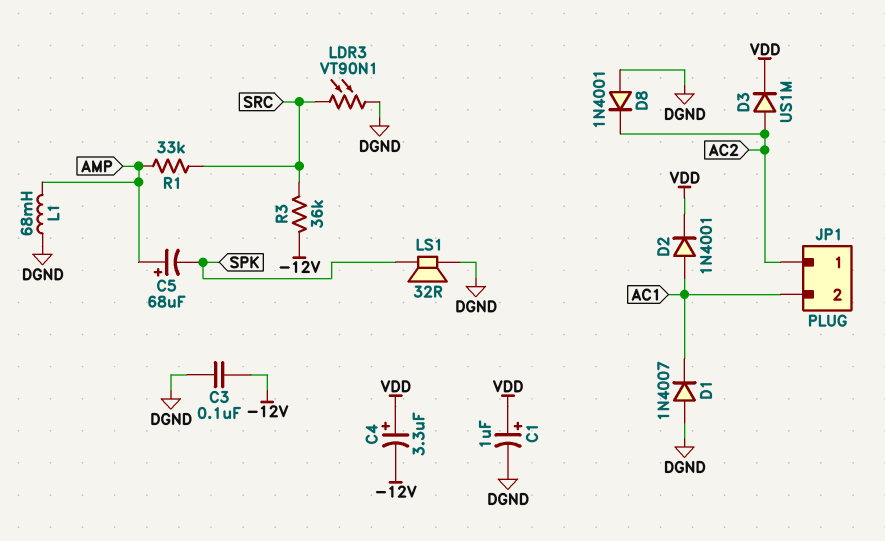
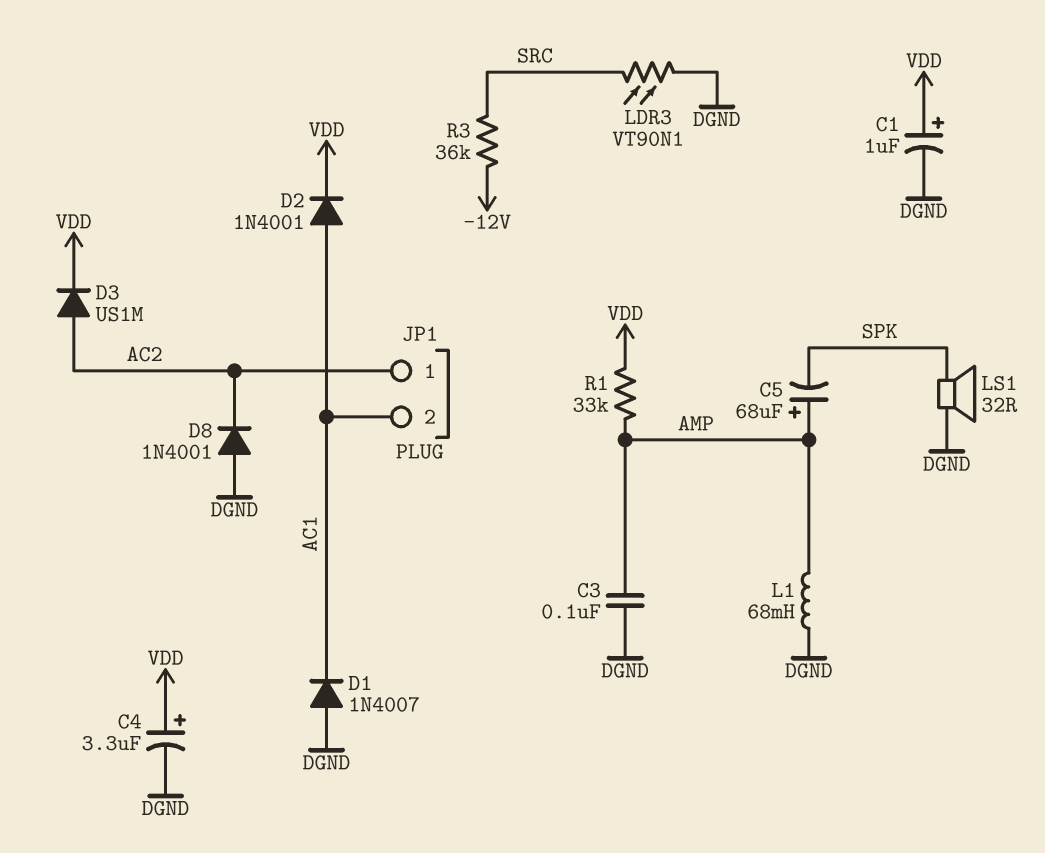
C3: 100nF (-12V, DGND) -> 100nF (AMP, DGND)
C4: 3.3uF (plus VDD, minus -12V) -> 3.3uF (plus VDD, minus DGND)
R1: 33k (AMP, SRC) -> 33k (AMP, VDD)

